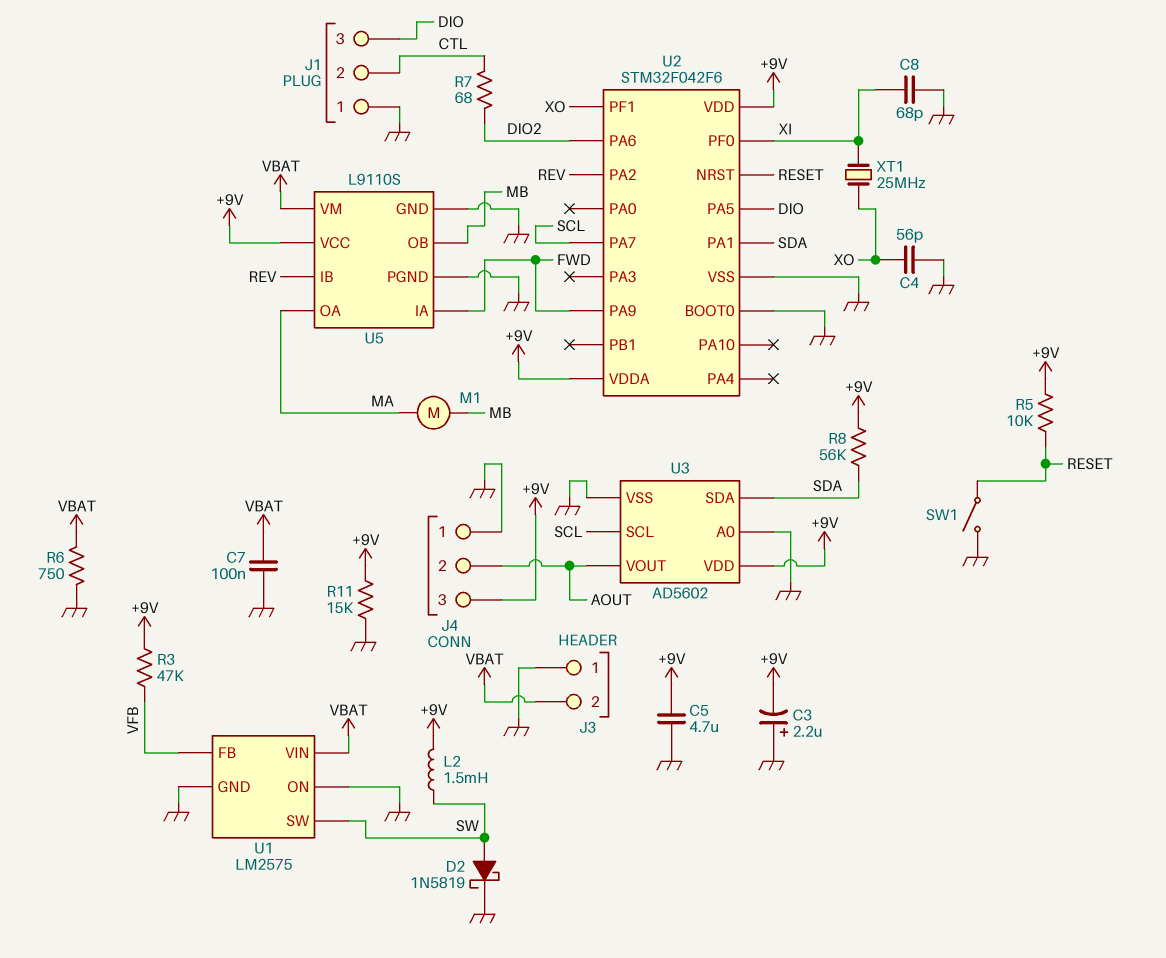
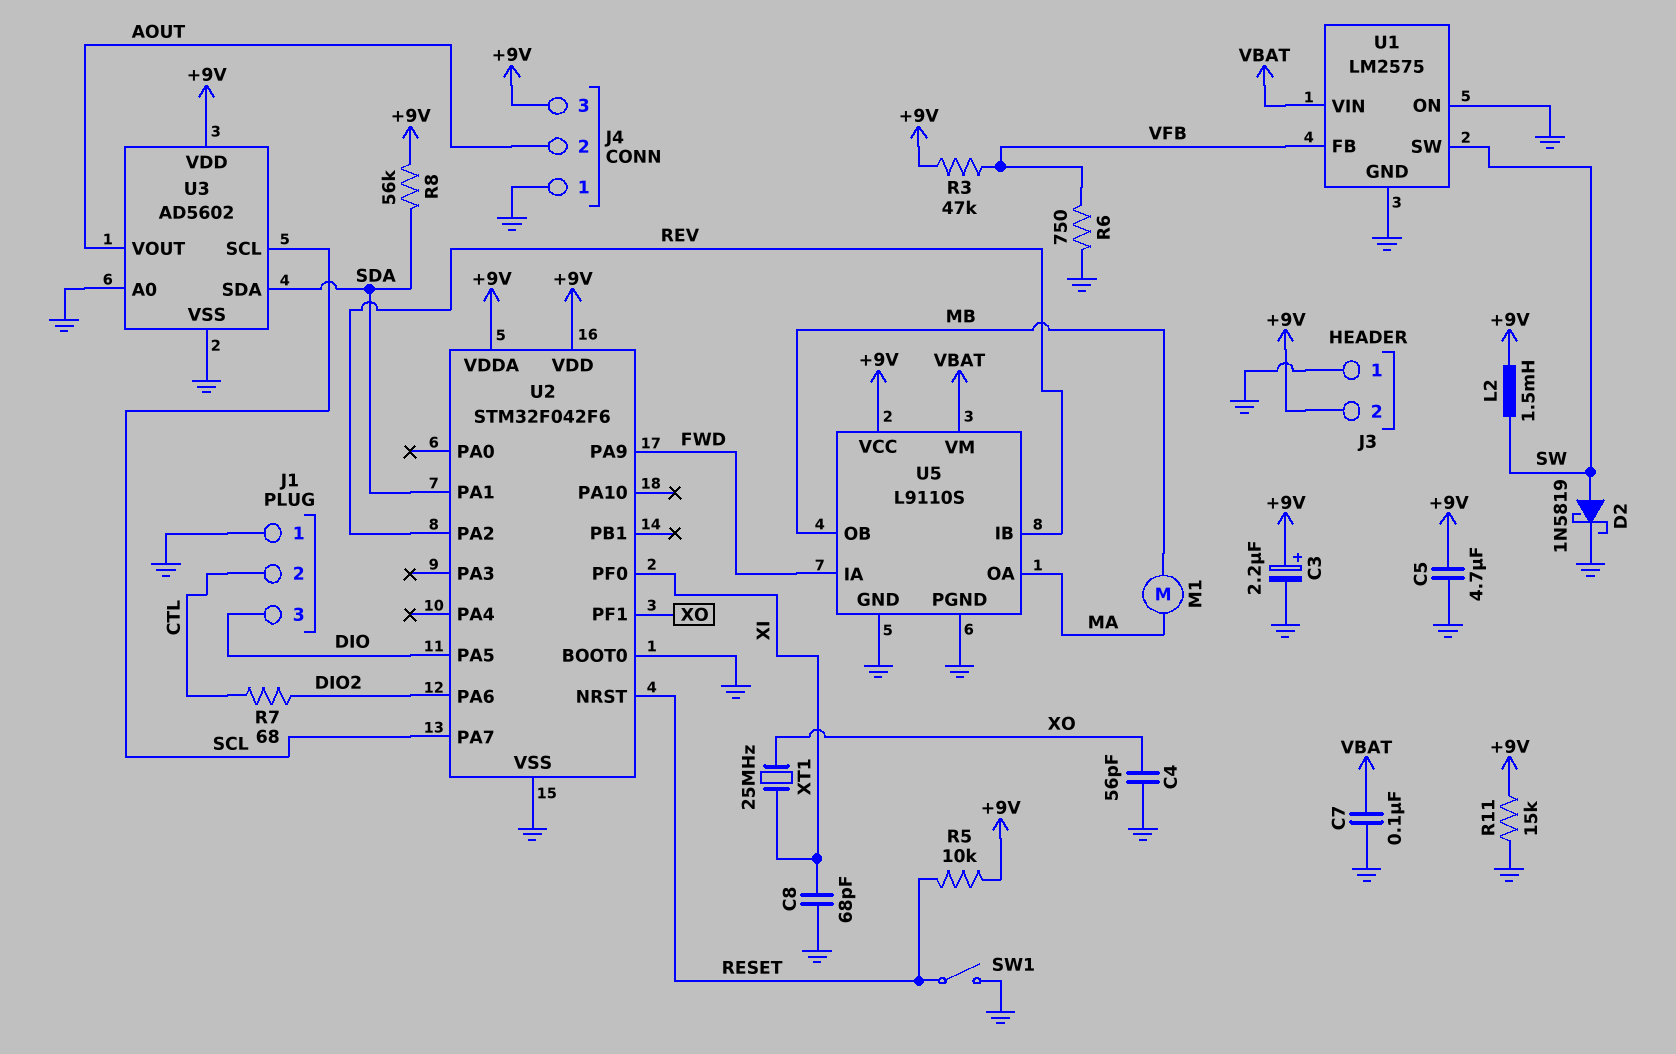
C3: 2.2uF (plus GND, minus +9V) -> 2.2uF (plus +9V, minus GND)
J3 pin 2: VBAT -> +9V
R6: 750 (GND, VBAT) -> 750 (GND, VFB)

